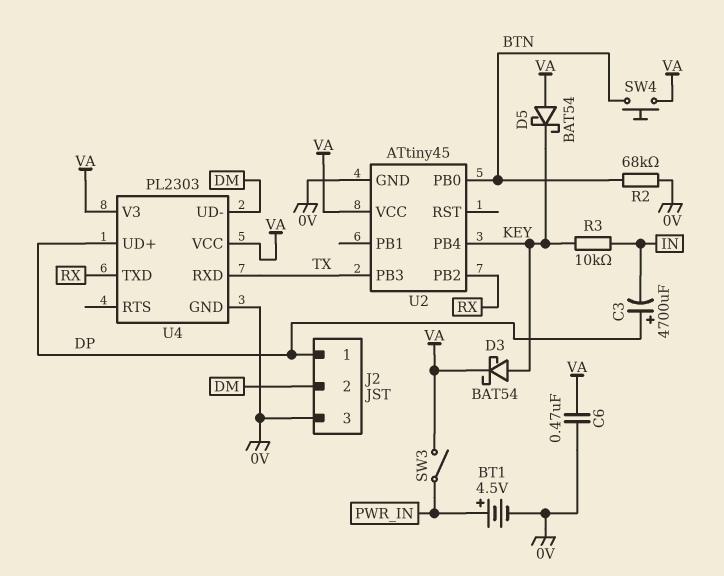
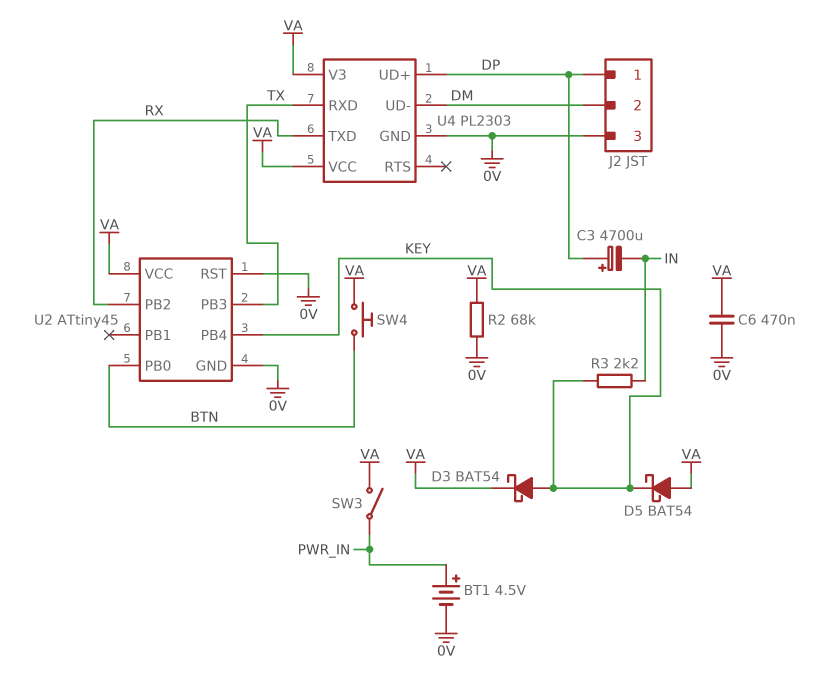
R2: 68k (0V, BTN) -> 68k (0V, VA)
R3: 10k (IN, KEY) -> 2.2k (IN, KEY)
U2 pin RST: none -> 0V

